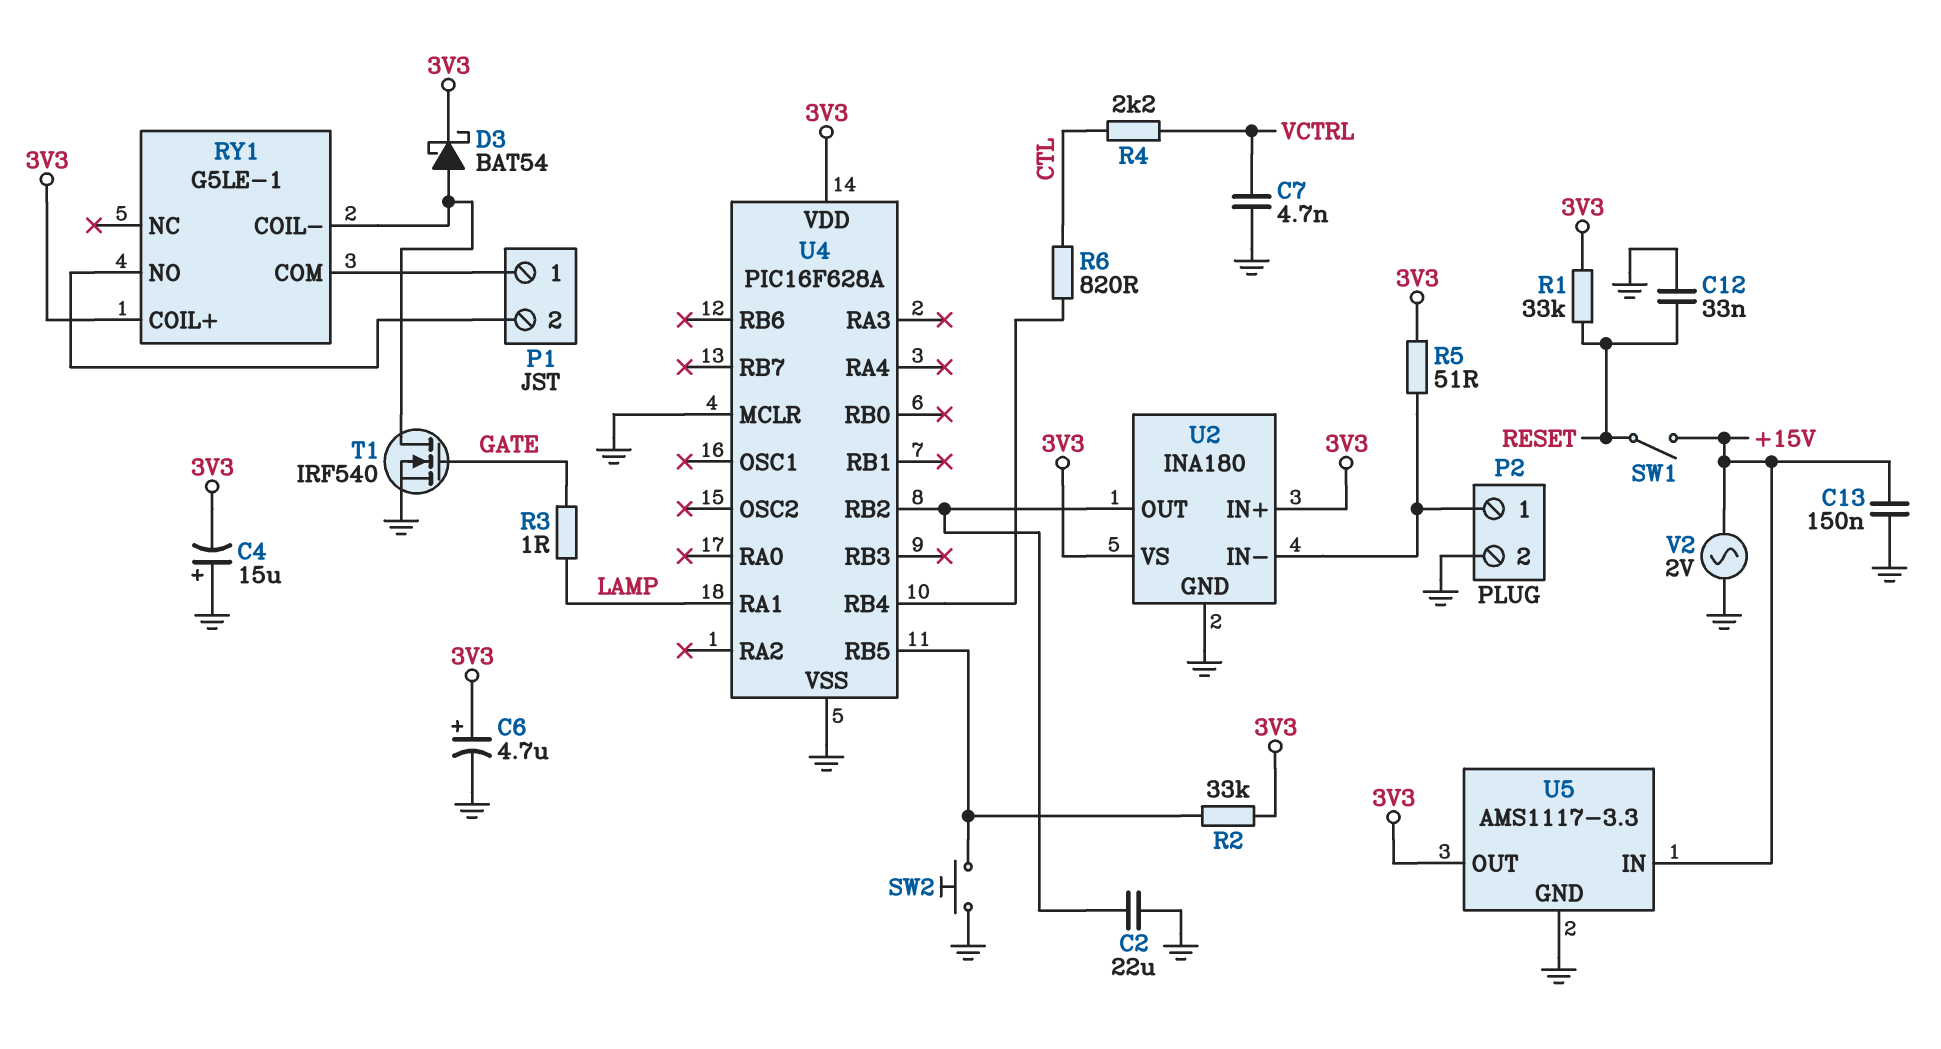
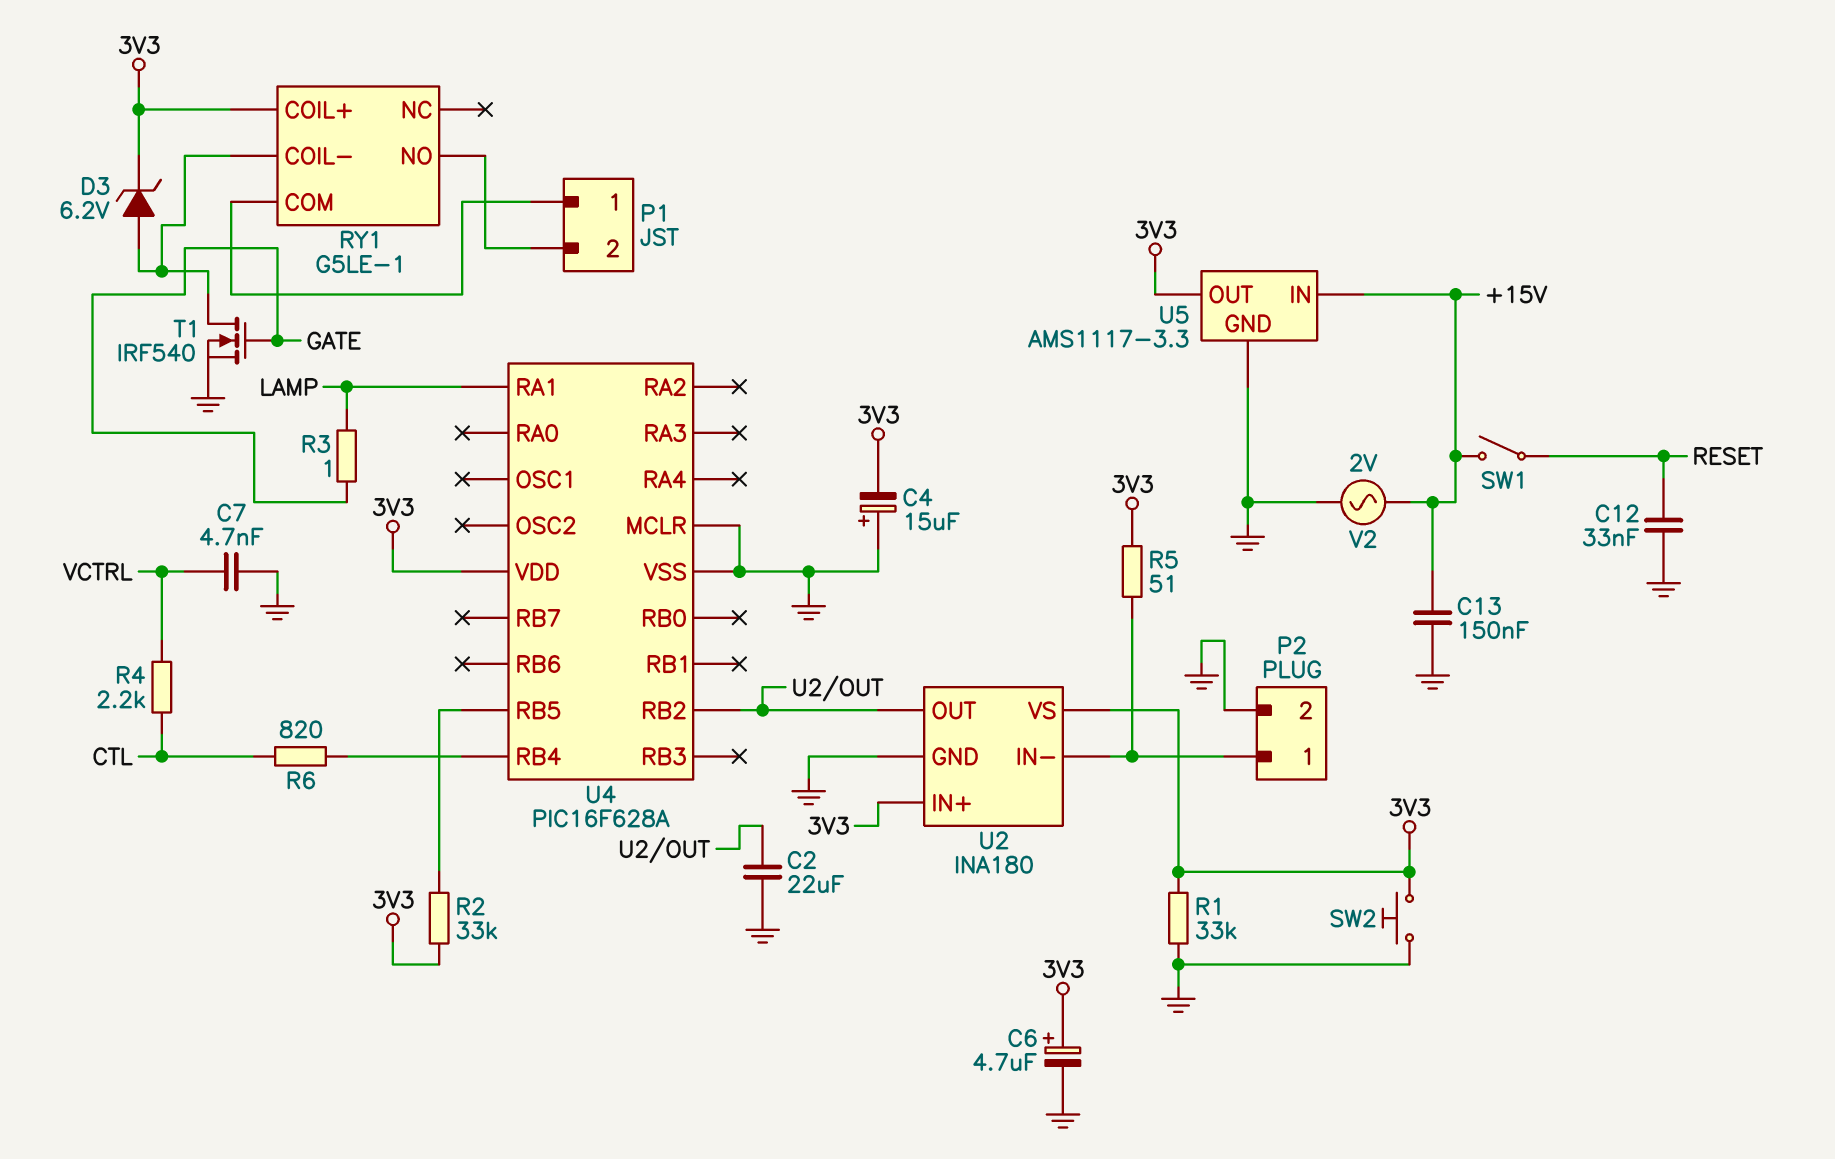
D3: schottky BAT54 (A RY1/COIL-, K 3V3) -> zener 6.2V (A RY1/COIL-, K 3V3)
R1: 33k (3V3, RESET) -> 33k (3V3, GND)
SW2: button (GND, U4/RB5) -> button (3V3, GND)

